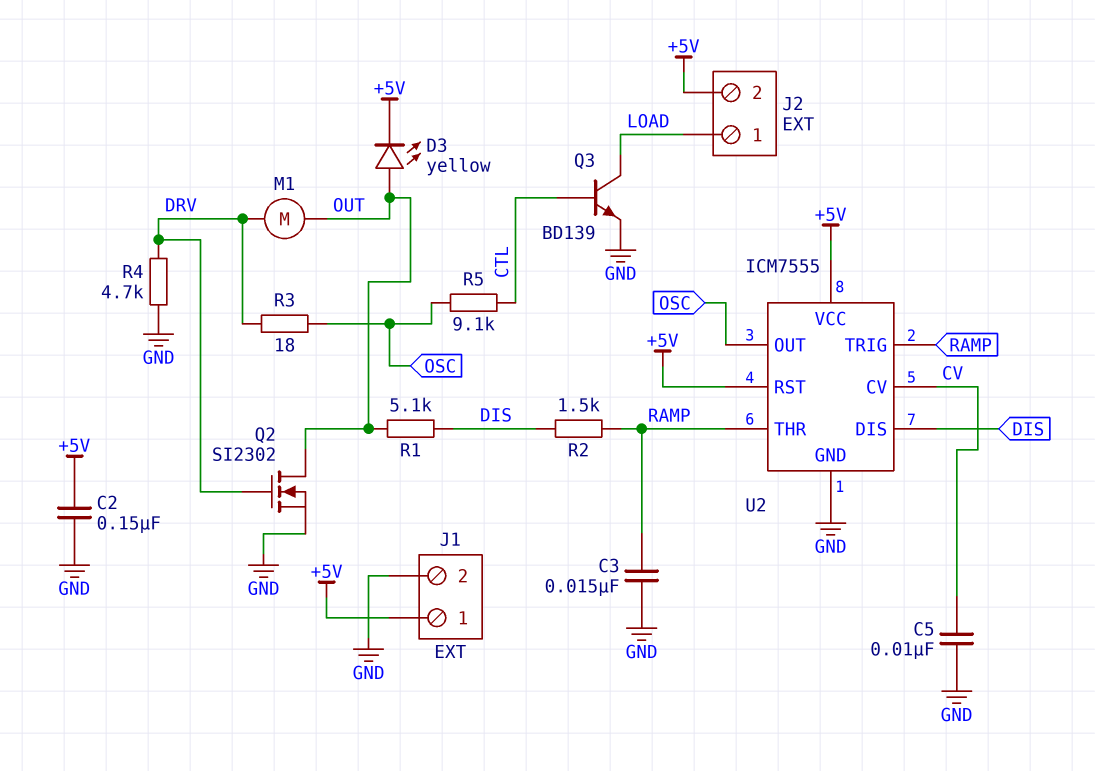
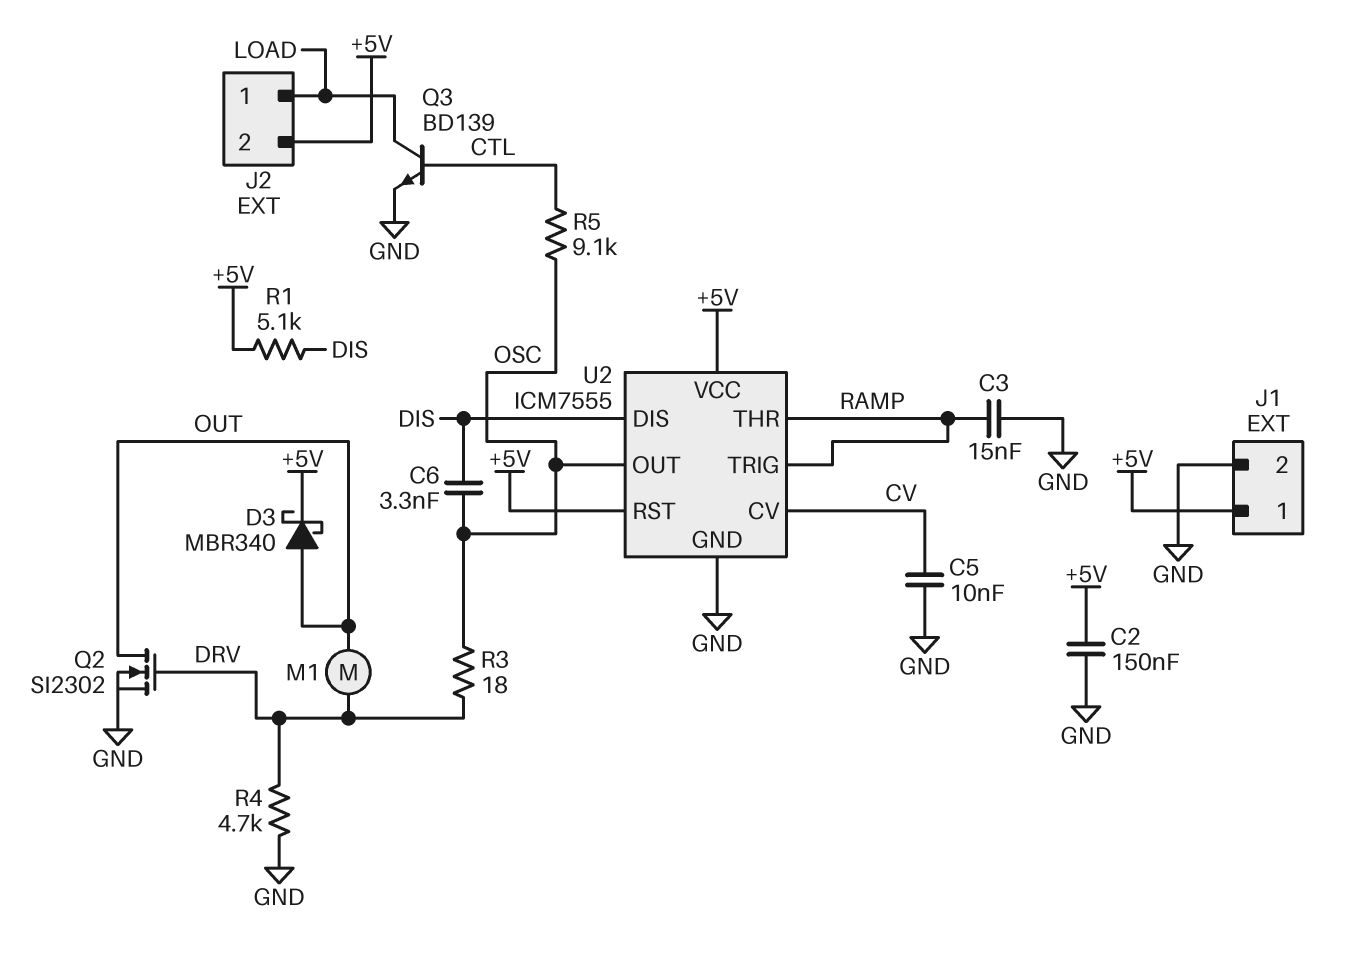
C6: none -> 3.3nF (DIS, OSC)
D3: LED yellow (A OUT, K +5V) -> schottky MBR340 (A OUT, K +5V)
R1: 5.1k (DIS, OUT) -> 5.1k (+5V, DIS)
R2: 1.5k (DIS, RAMP) -> none

